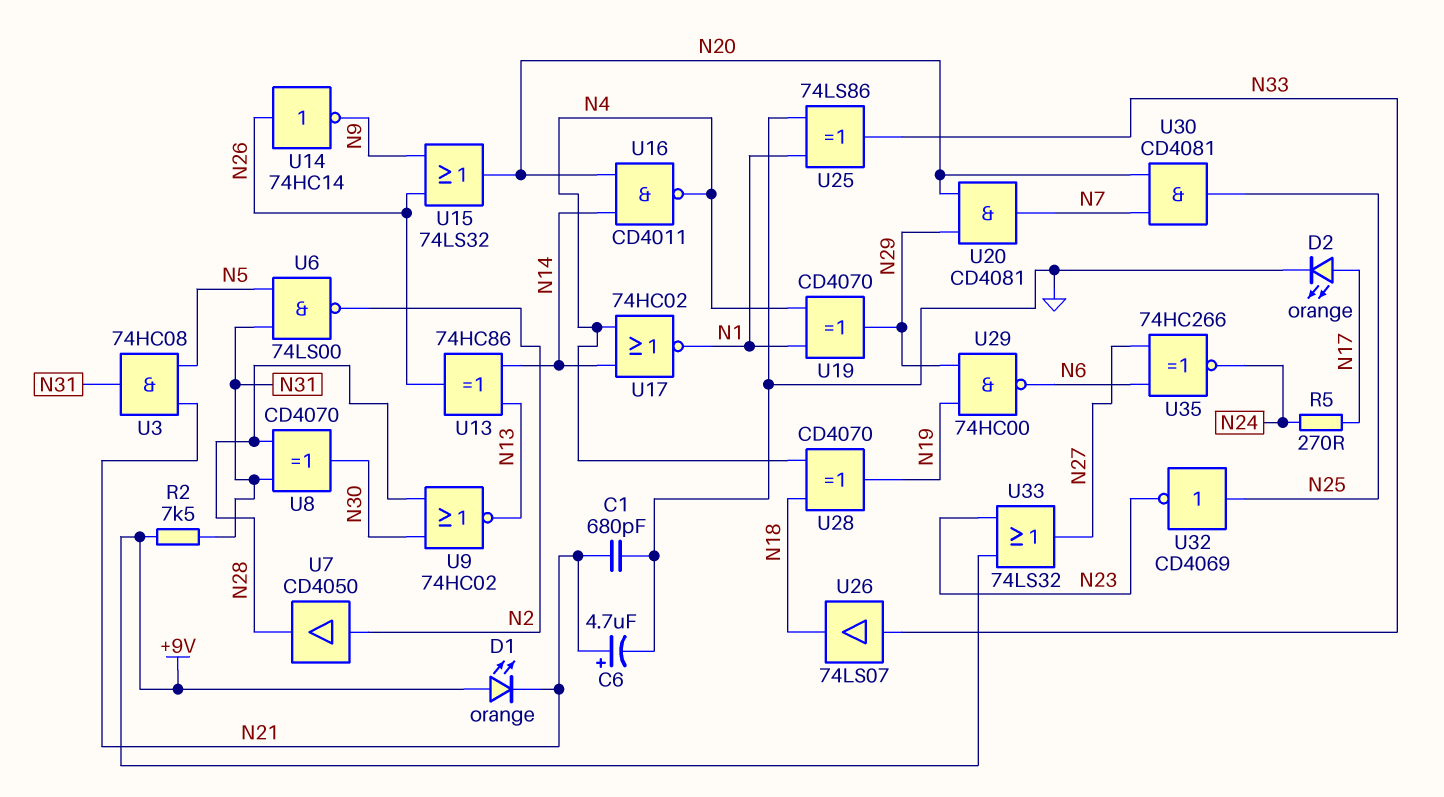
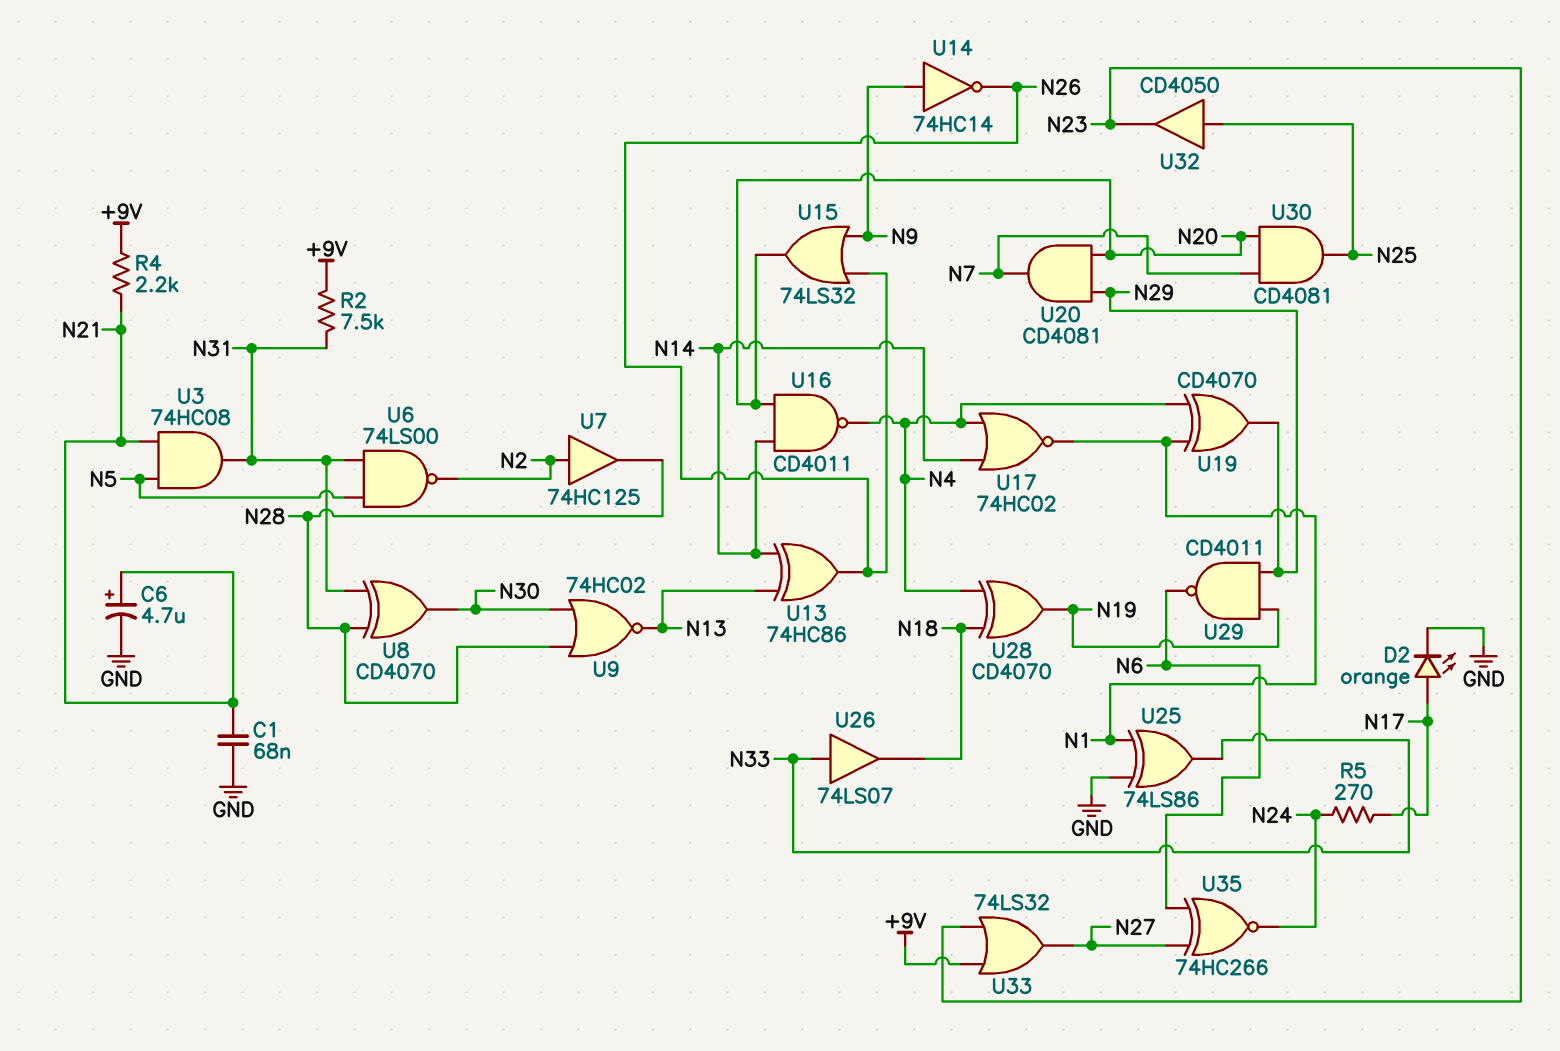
C1: 680pF (GND, N21) -> 68nF (GND, N21)
D1: LED orange (A +9V, K N21) -> none
R4: none -> 2.2k (+9V, N21)
U7: buffer CD4050 (in N2, out N28) -> buffer 74HC125 (in N2, out N28)
U14: NOT 74HC14 (in N26, out N9) -> NOT 74HC14 (in N9, out N26)
U29: NAND 74HC00 (in N19, in N29, out N6) -> NAND CD4011 (in N19, in N29, out N6)
U32: NOT CD4069 (in N25, out N23) -> buffer CD4050 (in N25, out N23)

